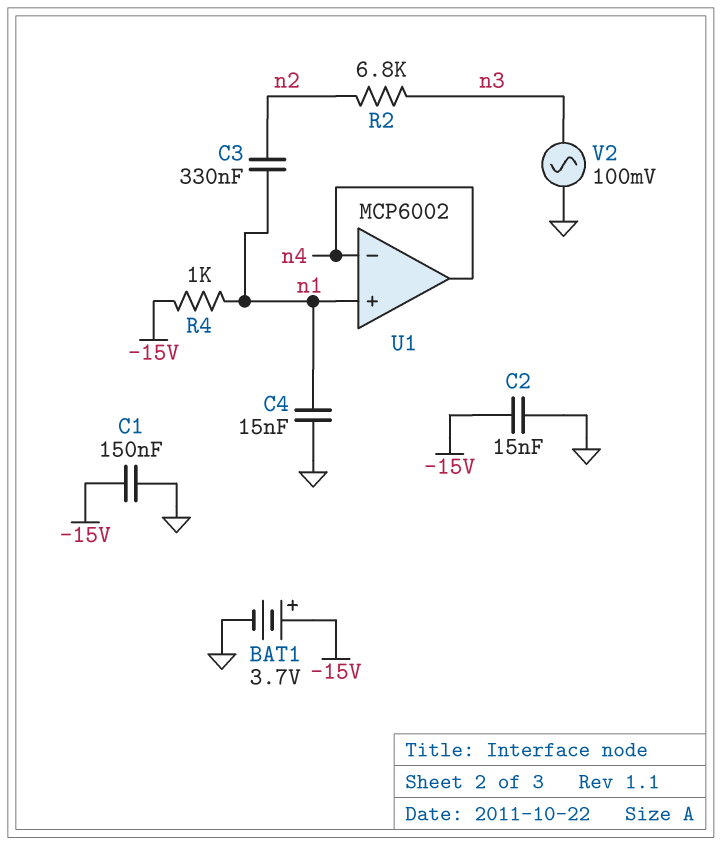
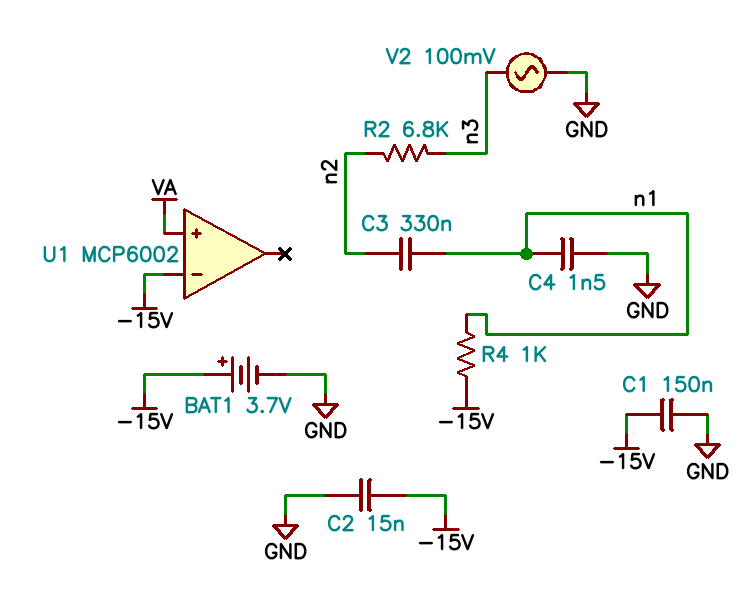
C4: 15nF (GND, n1) -> 1.5nF (GND, n1)
U1 pin in+: n1 -> VA
U1 pin in-: n4 -> -15V
U1 pin out: n4 -> none

